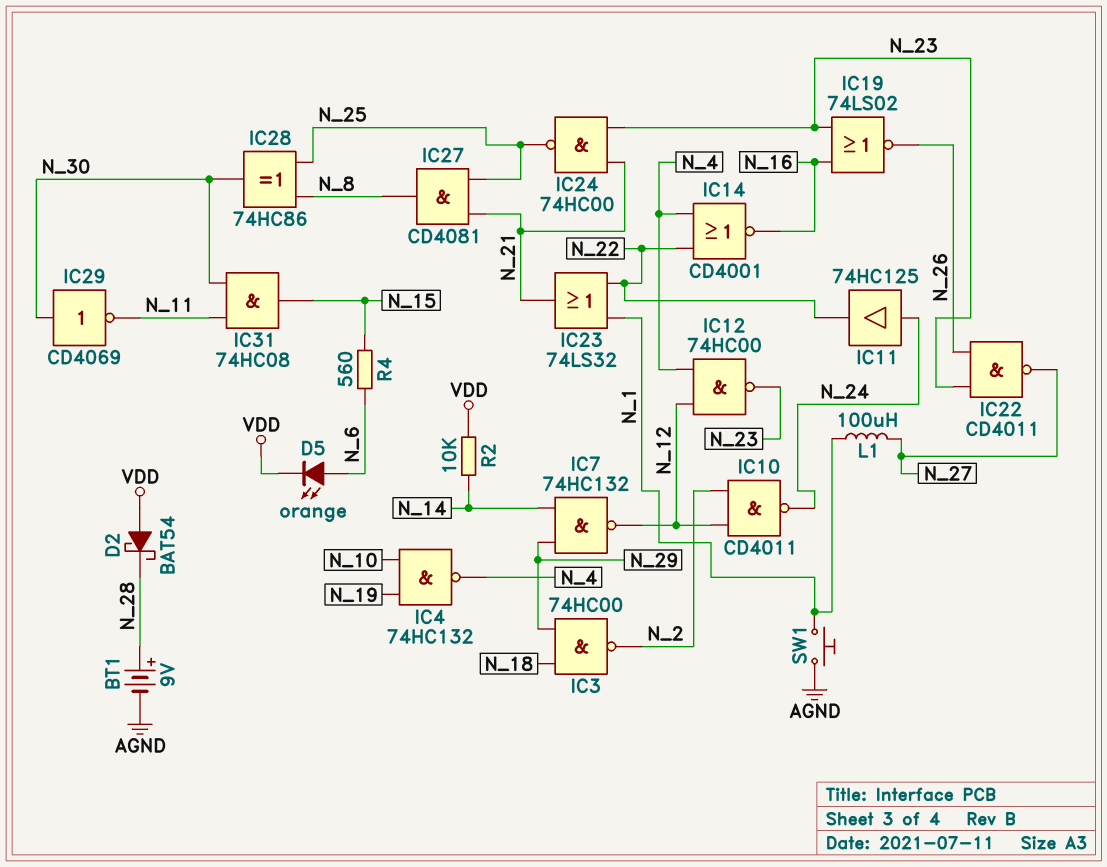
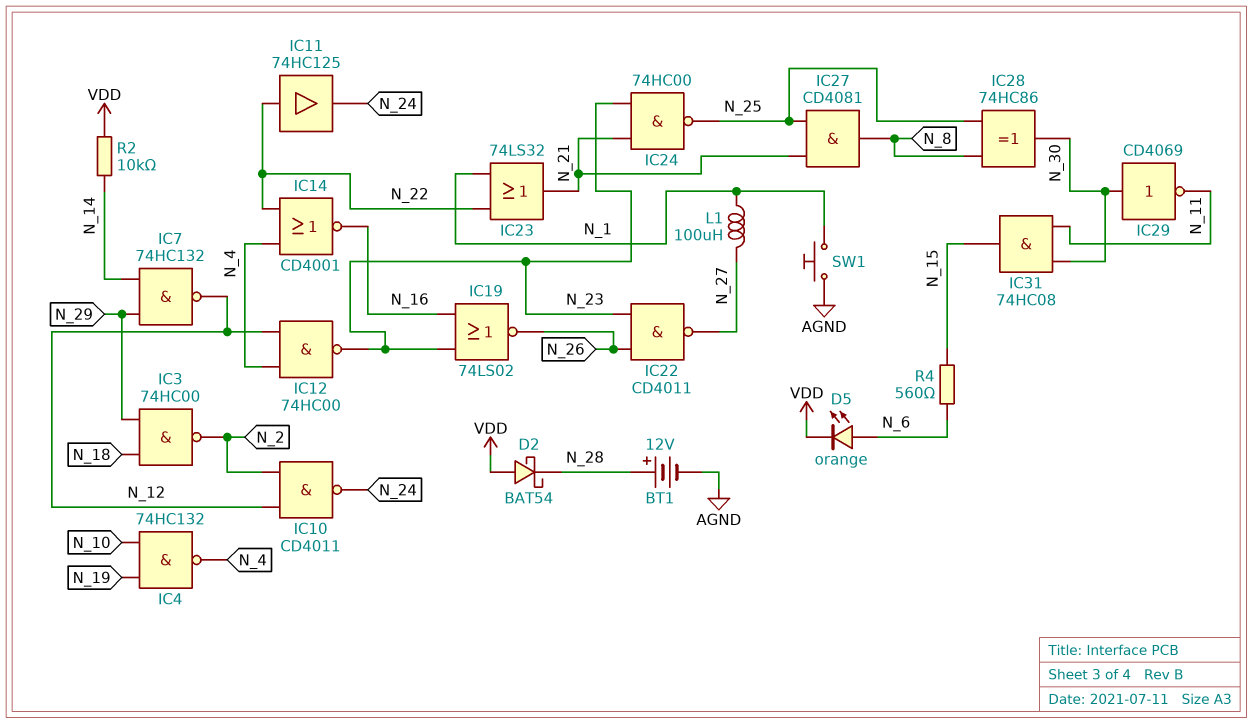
BT1: 9V (plus N_28, minus AGND) -> 12V (plus N_28, minus AGND)
IC11: buffer 74HC125 (in N_24, out N_22) -> buffer 74HC125 (in N_22, out N_24)

